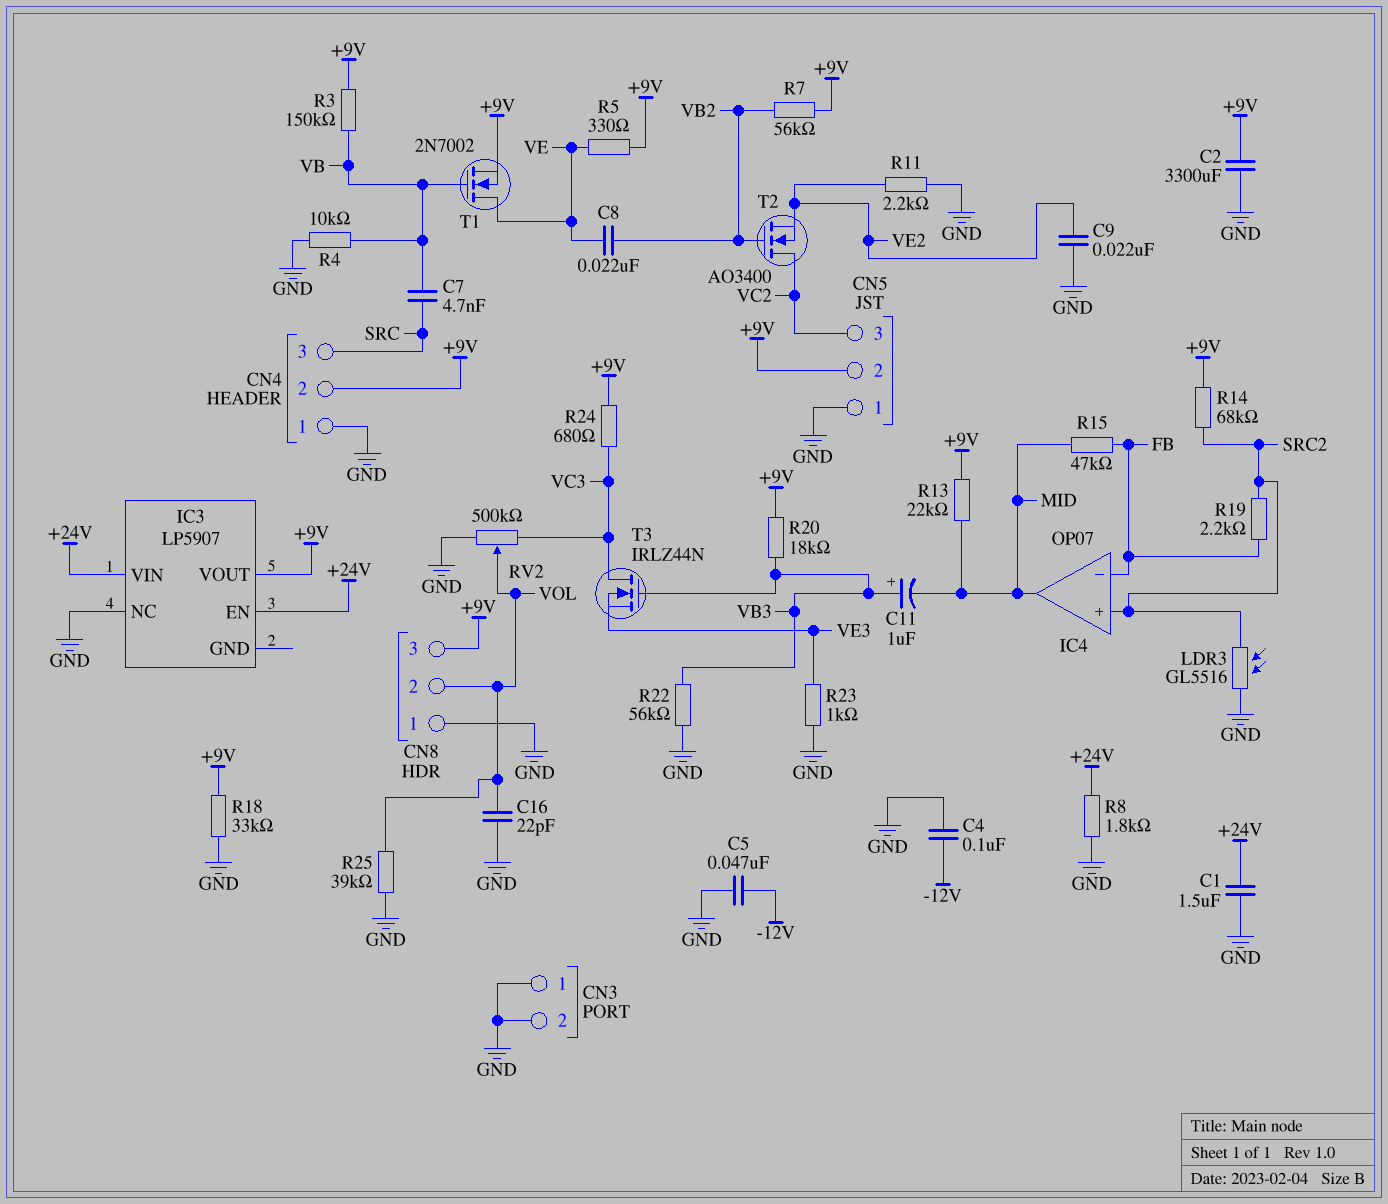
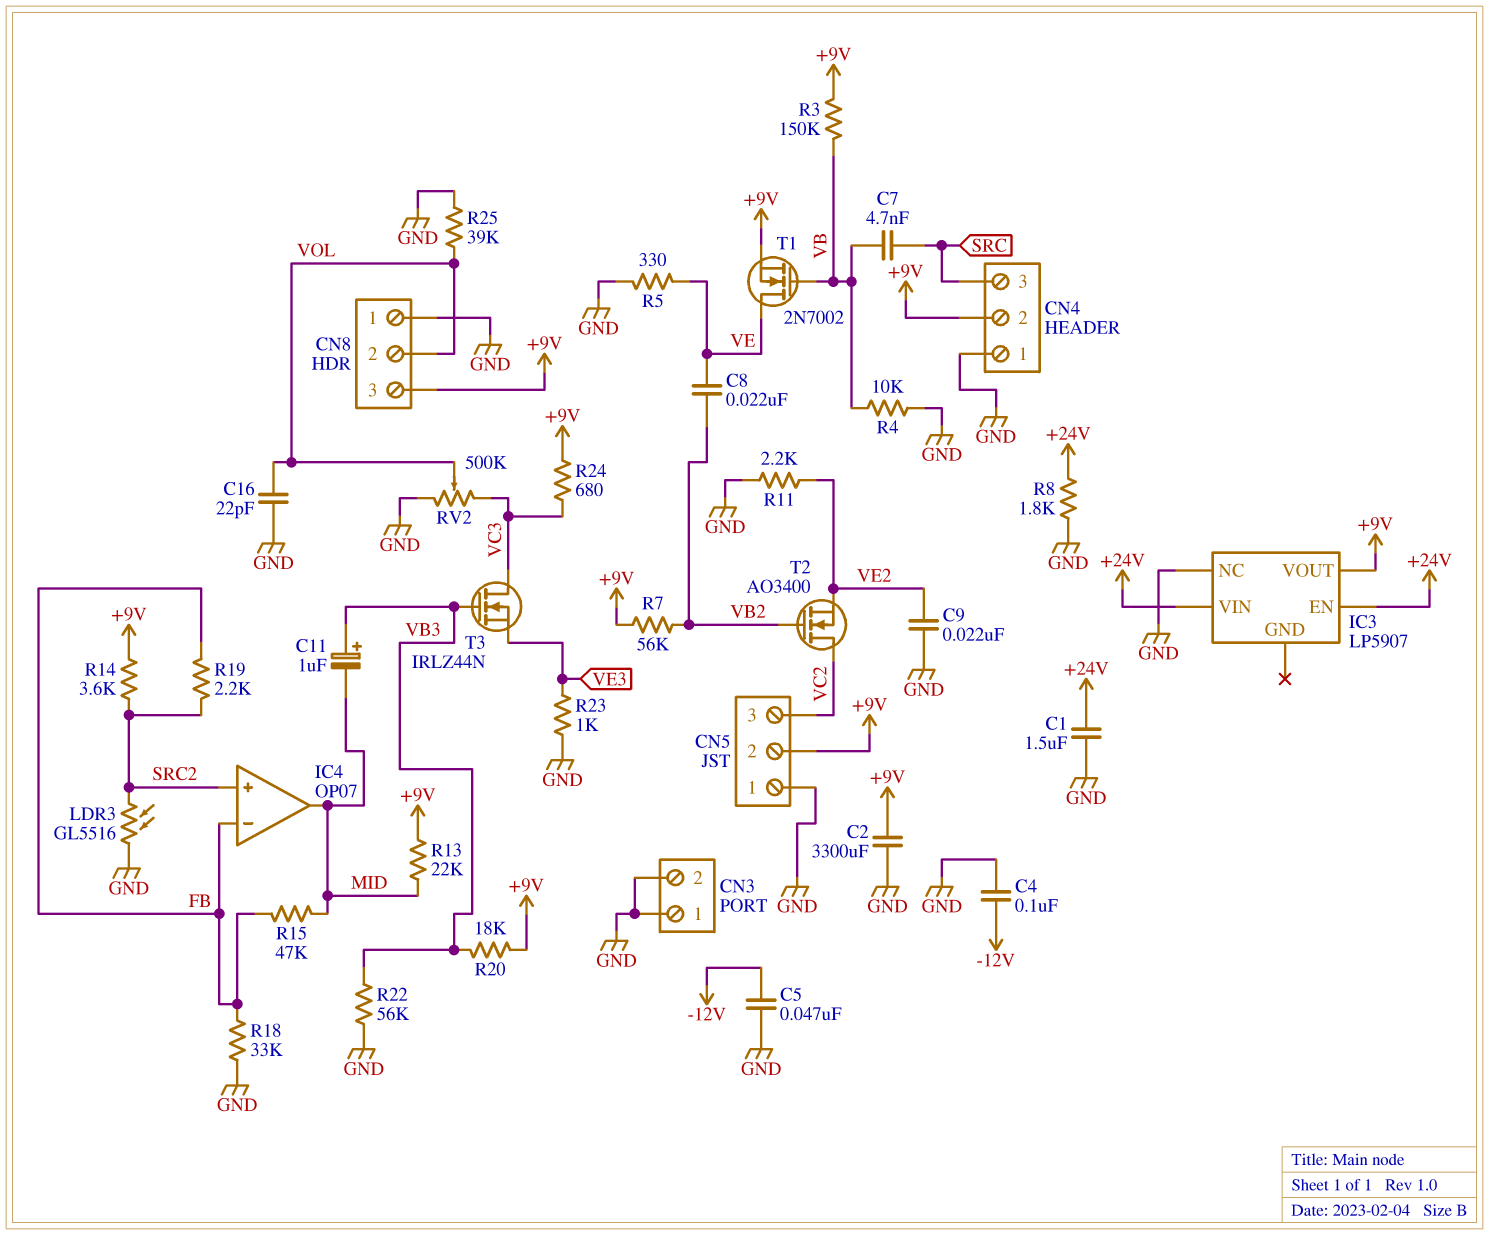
R5: 330 (+9V, VE) -> 330 (GND, VE)
R14: 68k (+9V, SRC2) -> 3.6k (+9V, SRC2)
R18: 33k (+9V, GND) -> 33k (FB, GND)

